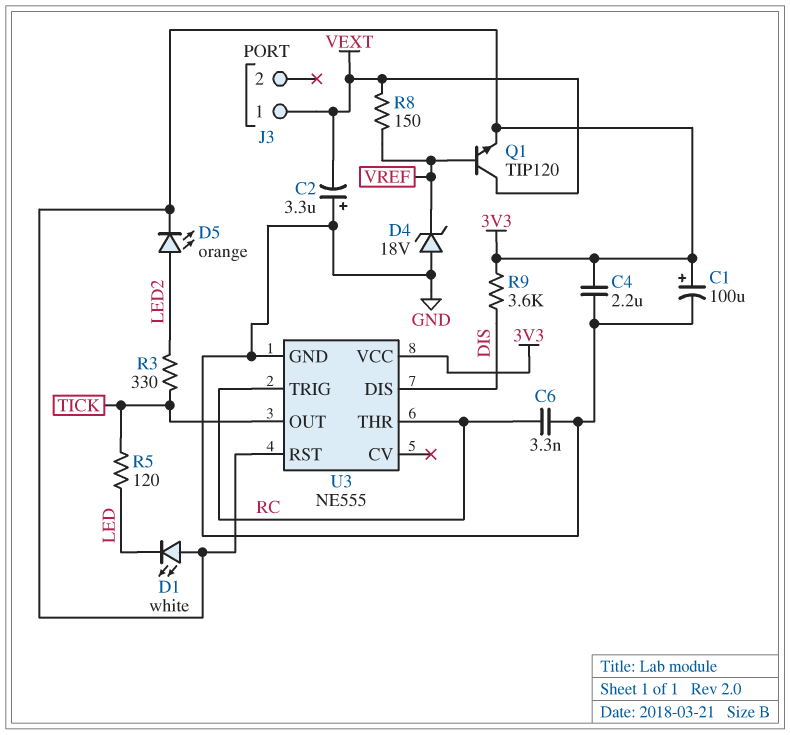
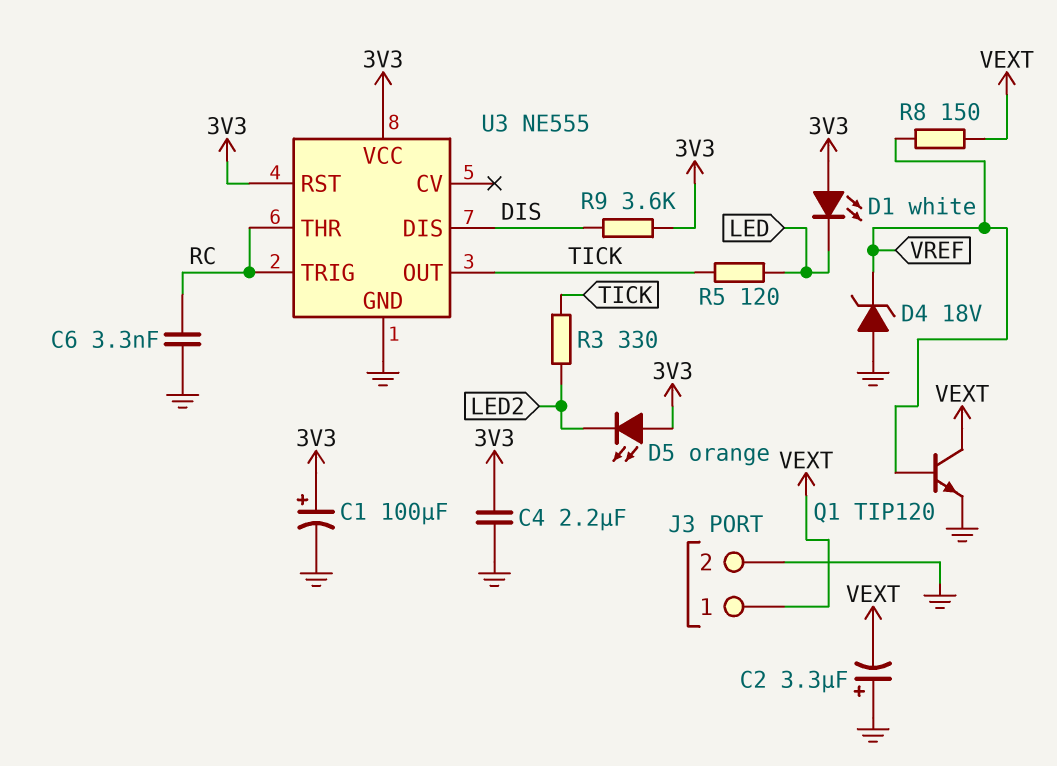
D5: LED orange (A LED2, K 3V3) -> LED orange (A 3V3, K LED2)
J3 pin 2: none -> GND
Q1: NPN TIP120 (B VREF, C VEXT, E 3V3) -> NPN TIP120 (B VREF, C VEXT, E GND)

